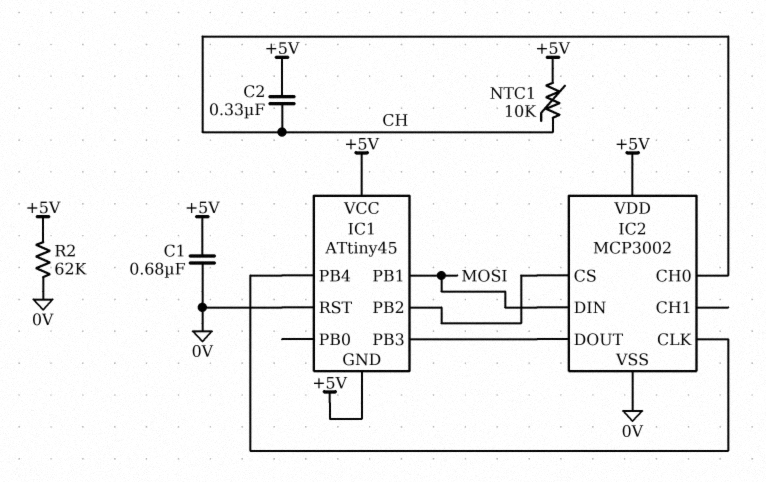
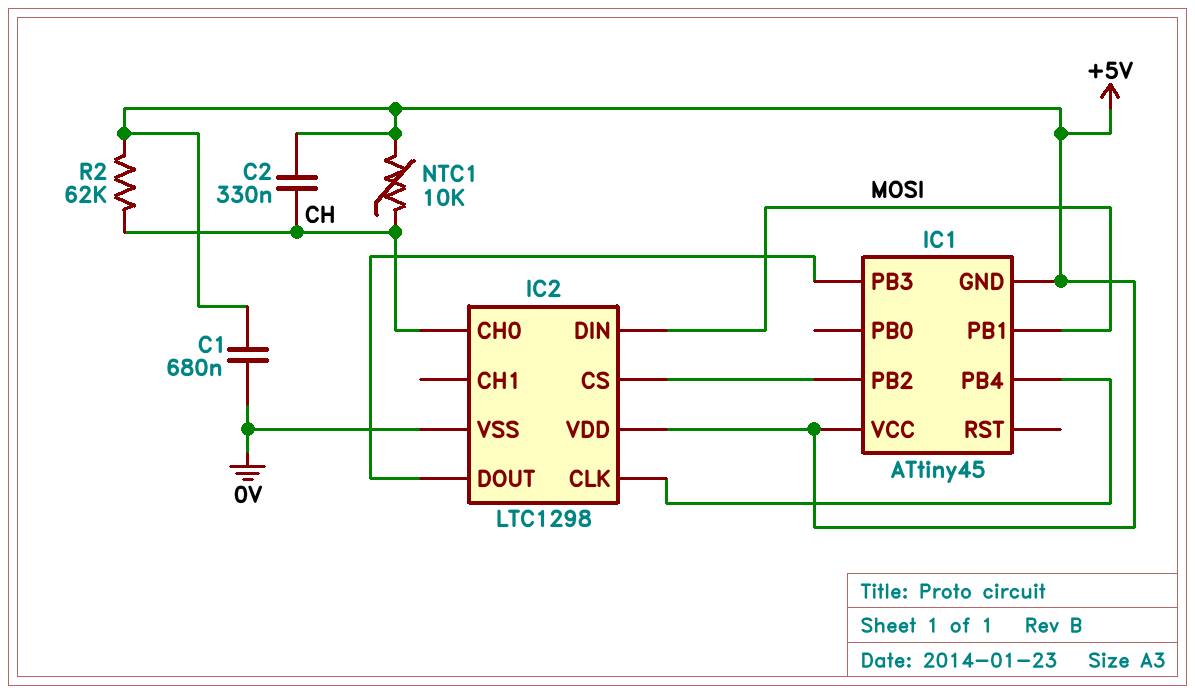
IC1 pin RST: 0V -> none
IC2: MCP3002 -> LTC1298
R2: 62k (+5V, 0V) -> 62k (+5V, CH)

